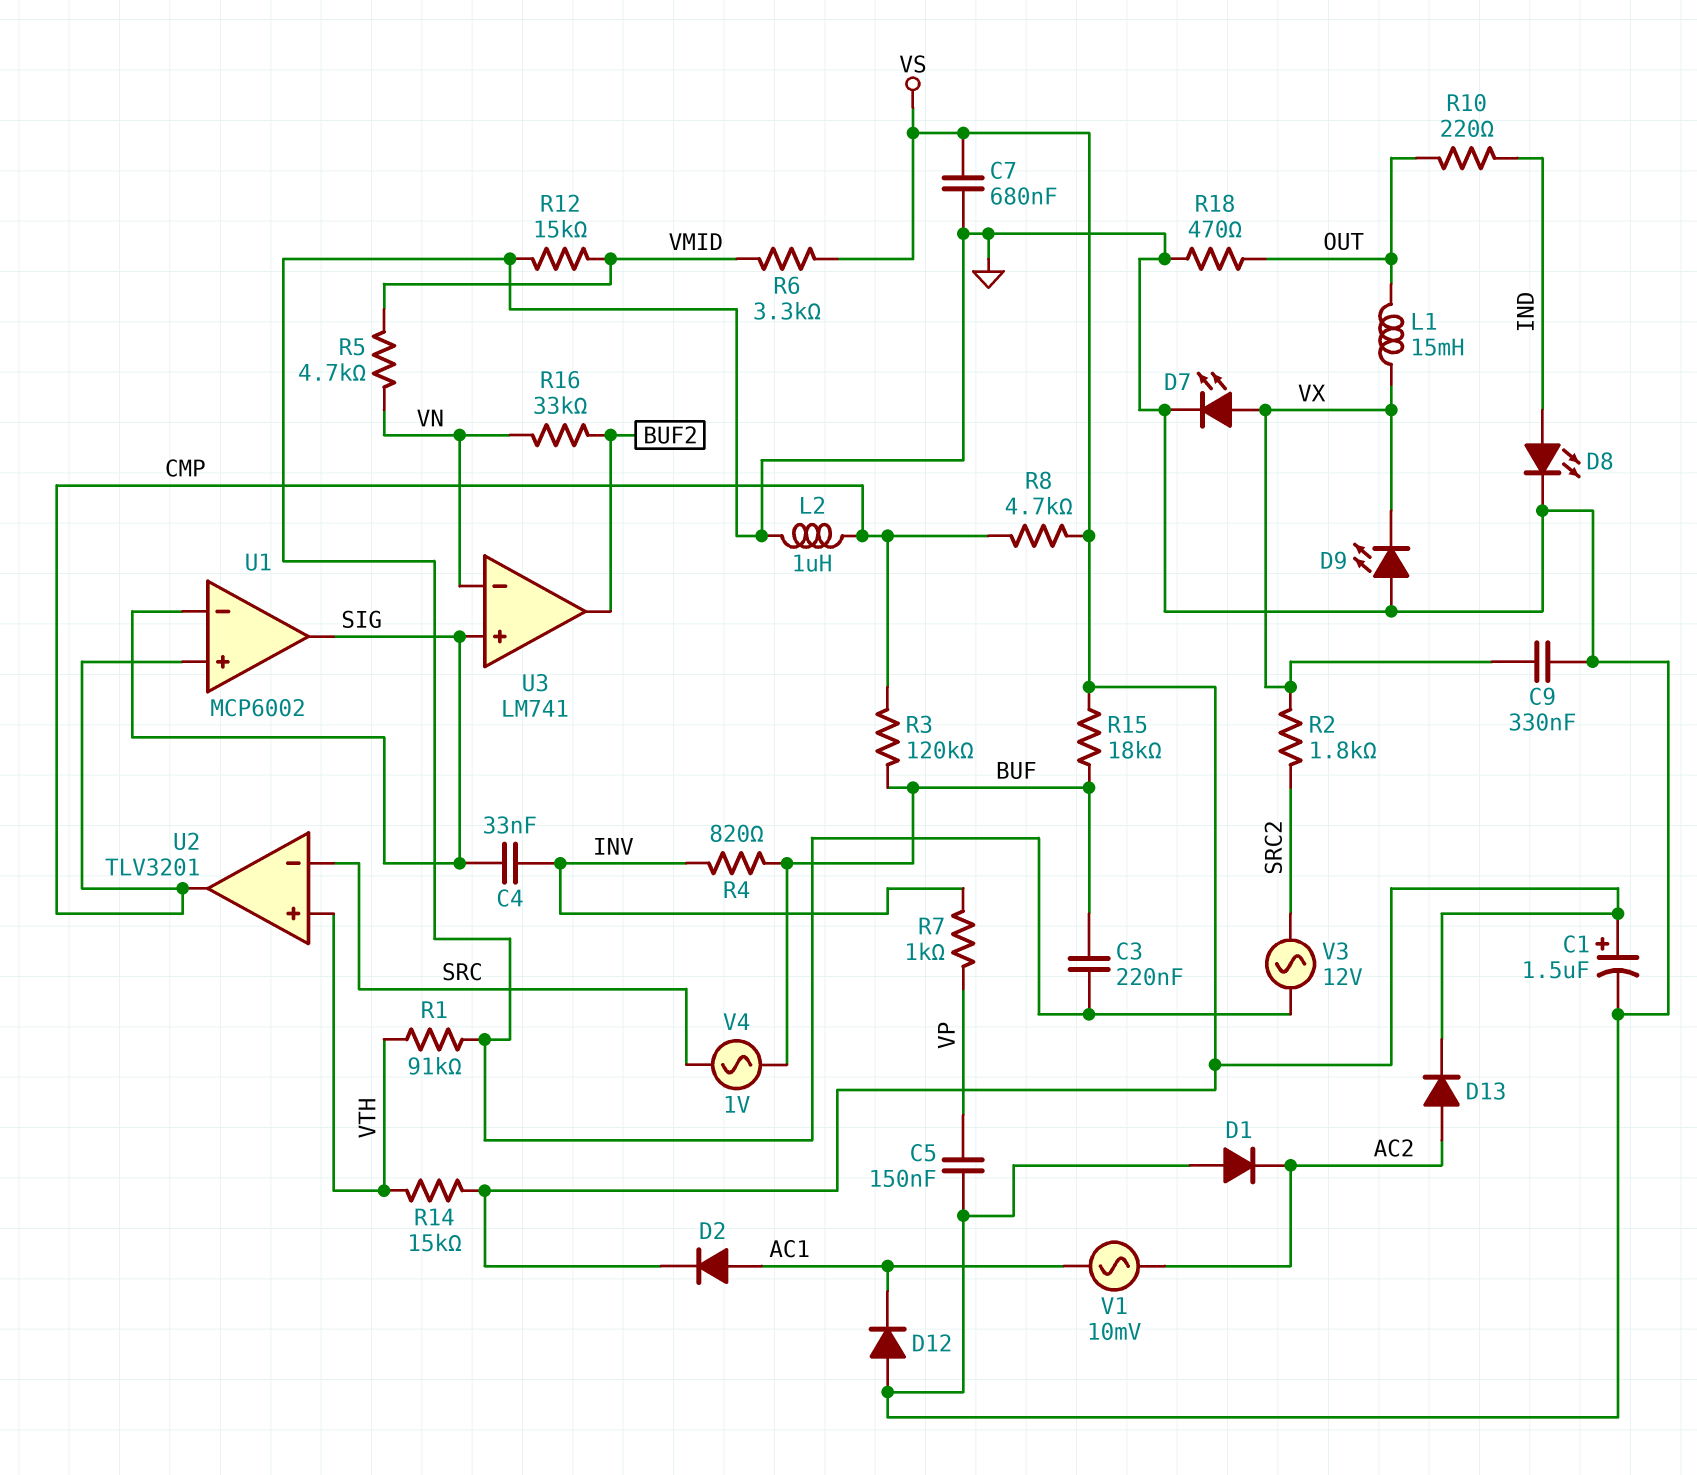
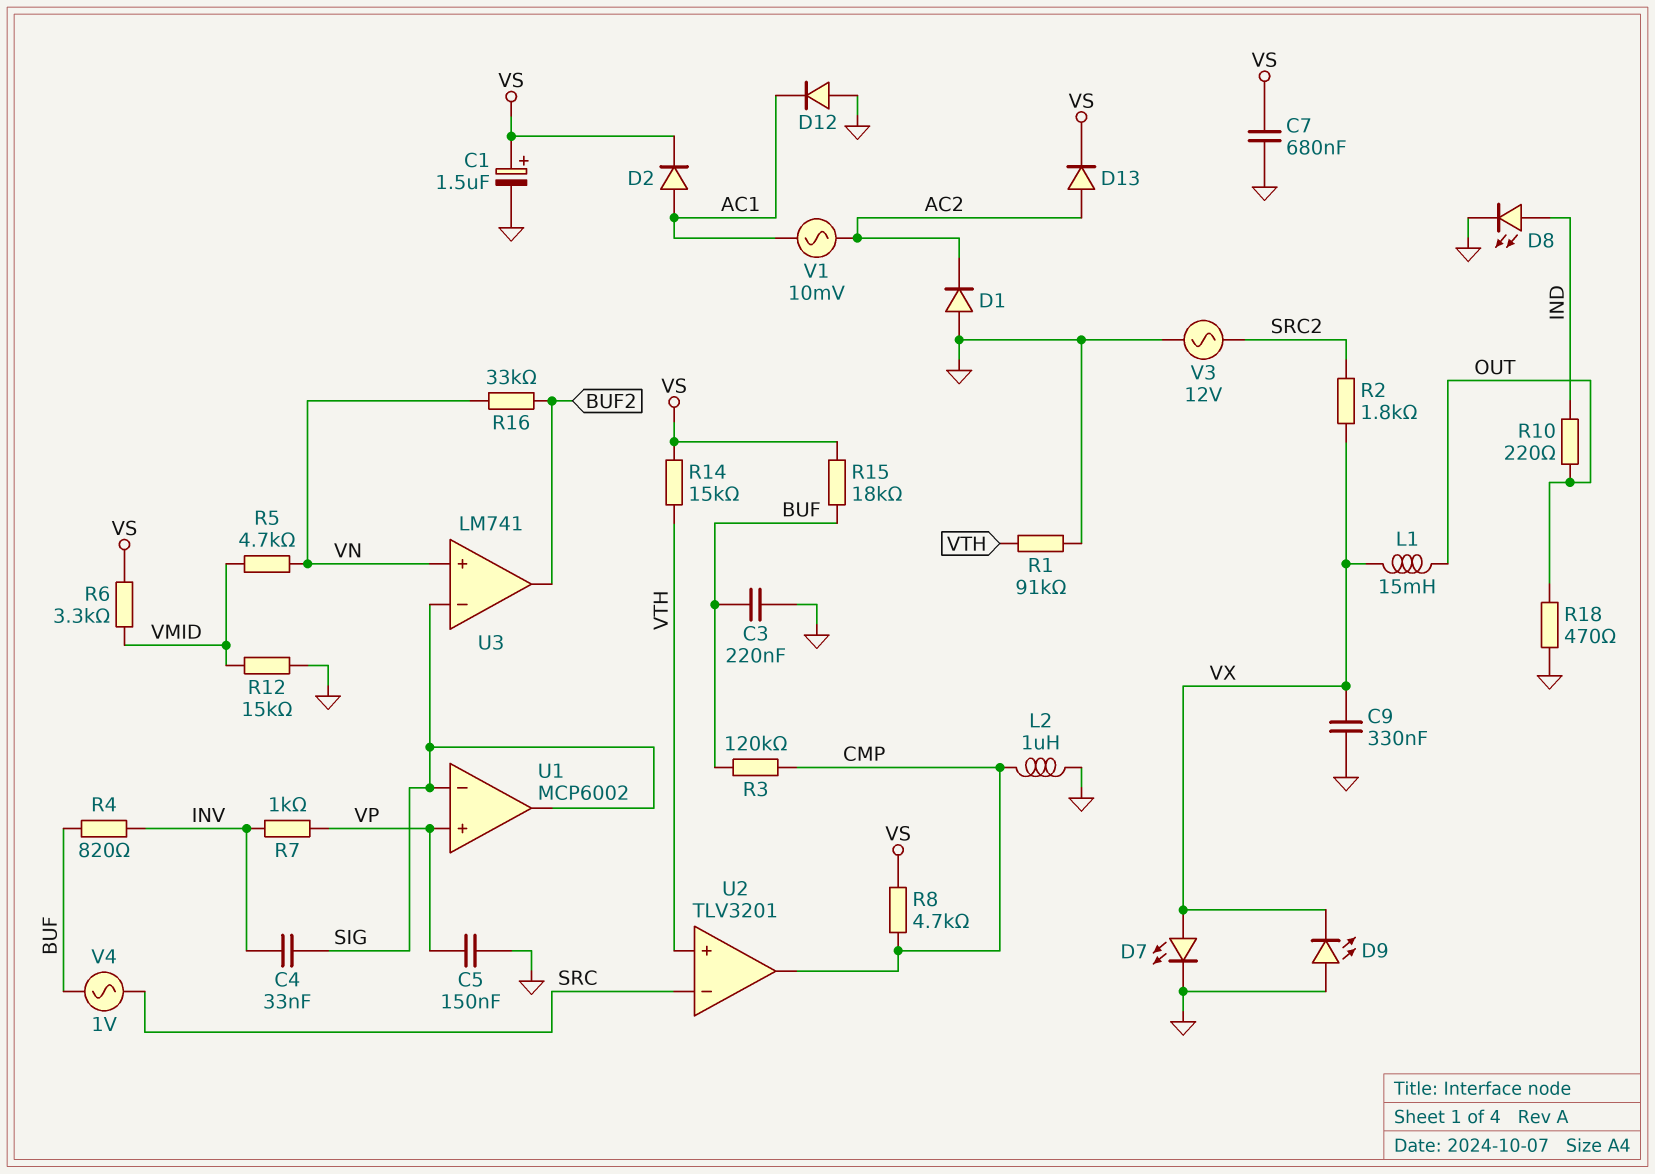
U1 pin in+: CMP -> VP
U3 pin in+: SIG -> VN
U3 pin in-: VN -> SIG

